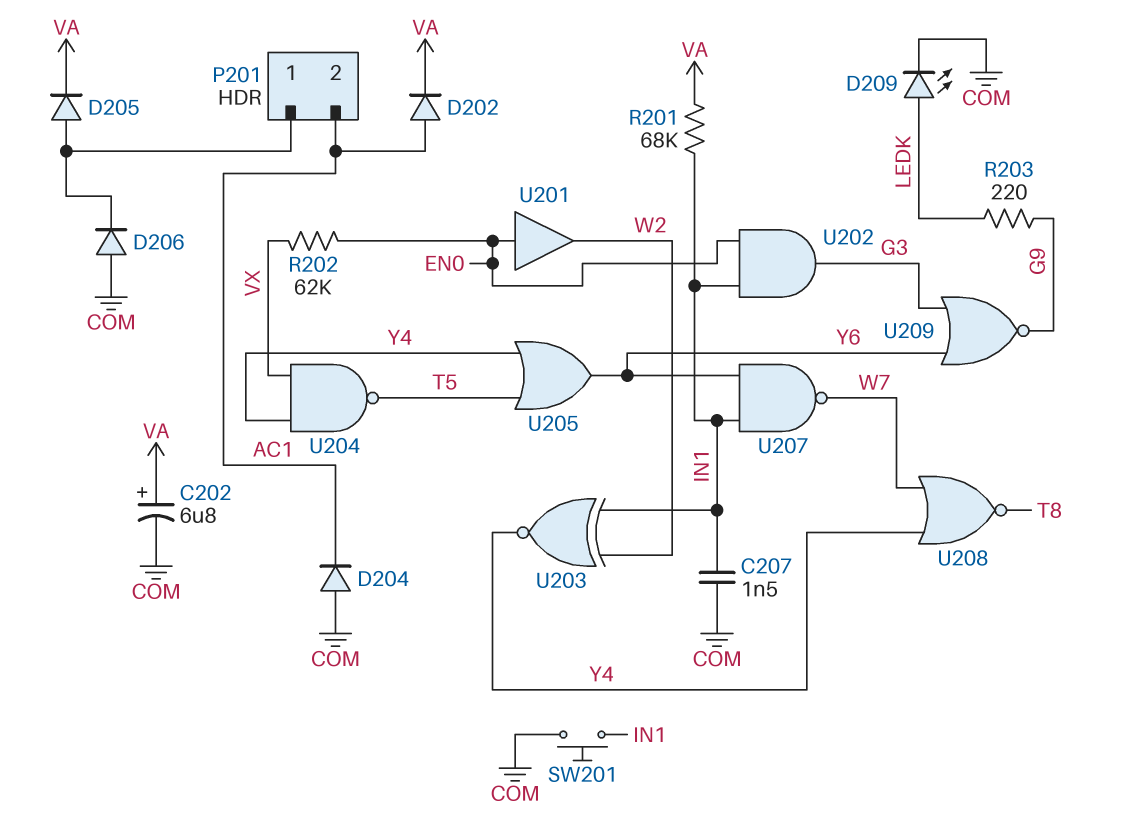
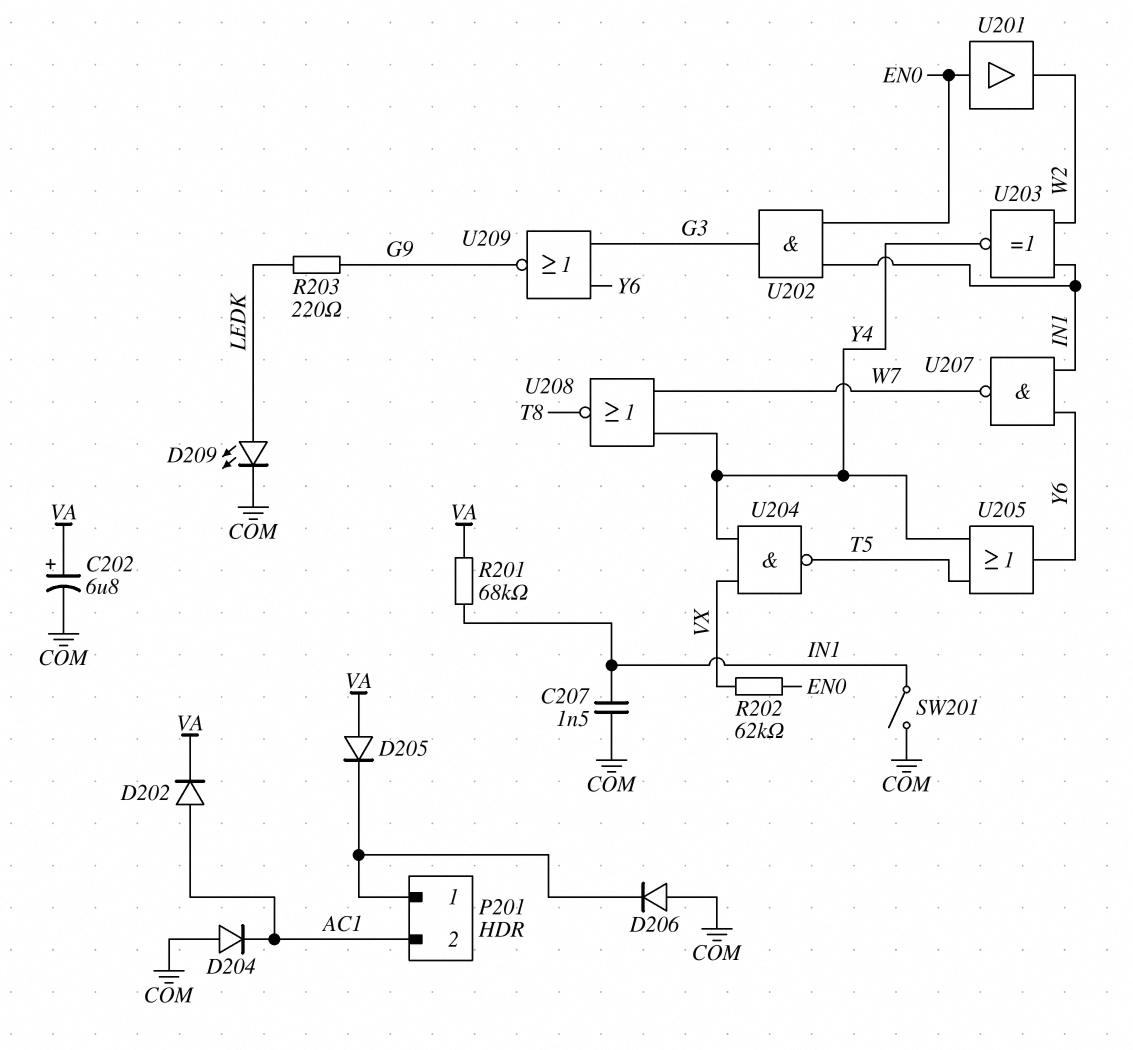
D205: diode (A P201/1, K VA) -> diode (A VA, K P201/1)
SW201: button (COM, IN1) -> switch (COM, IN1)

